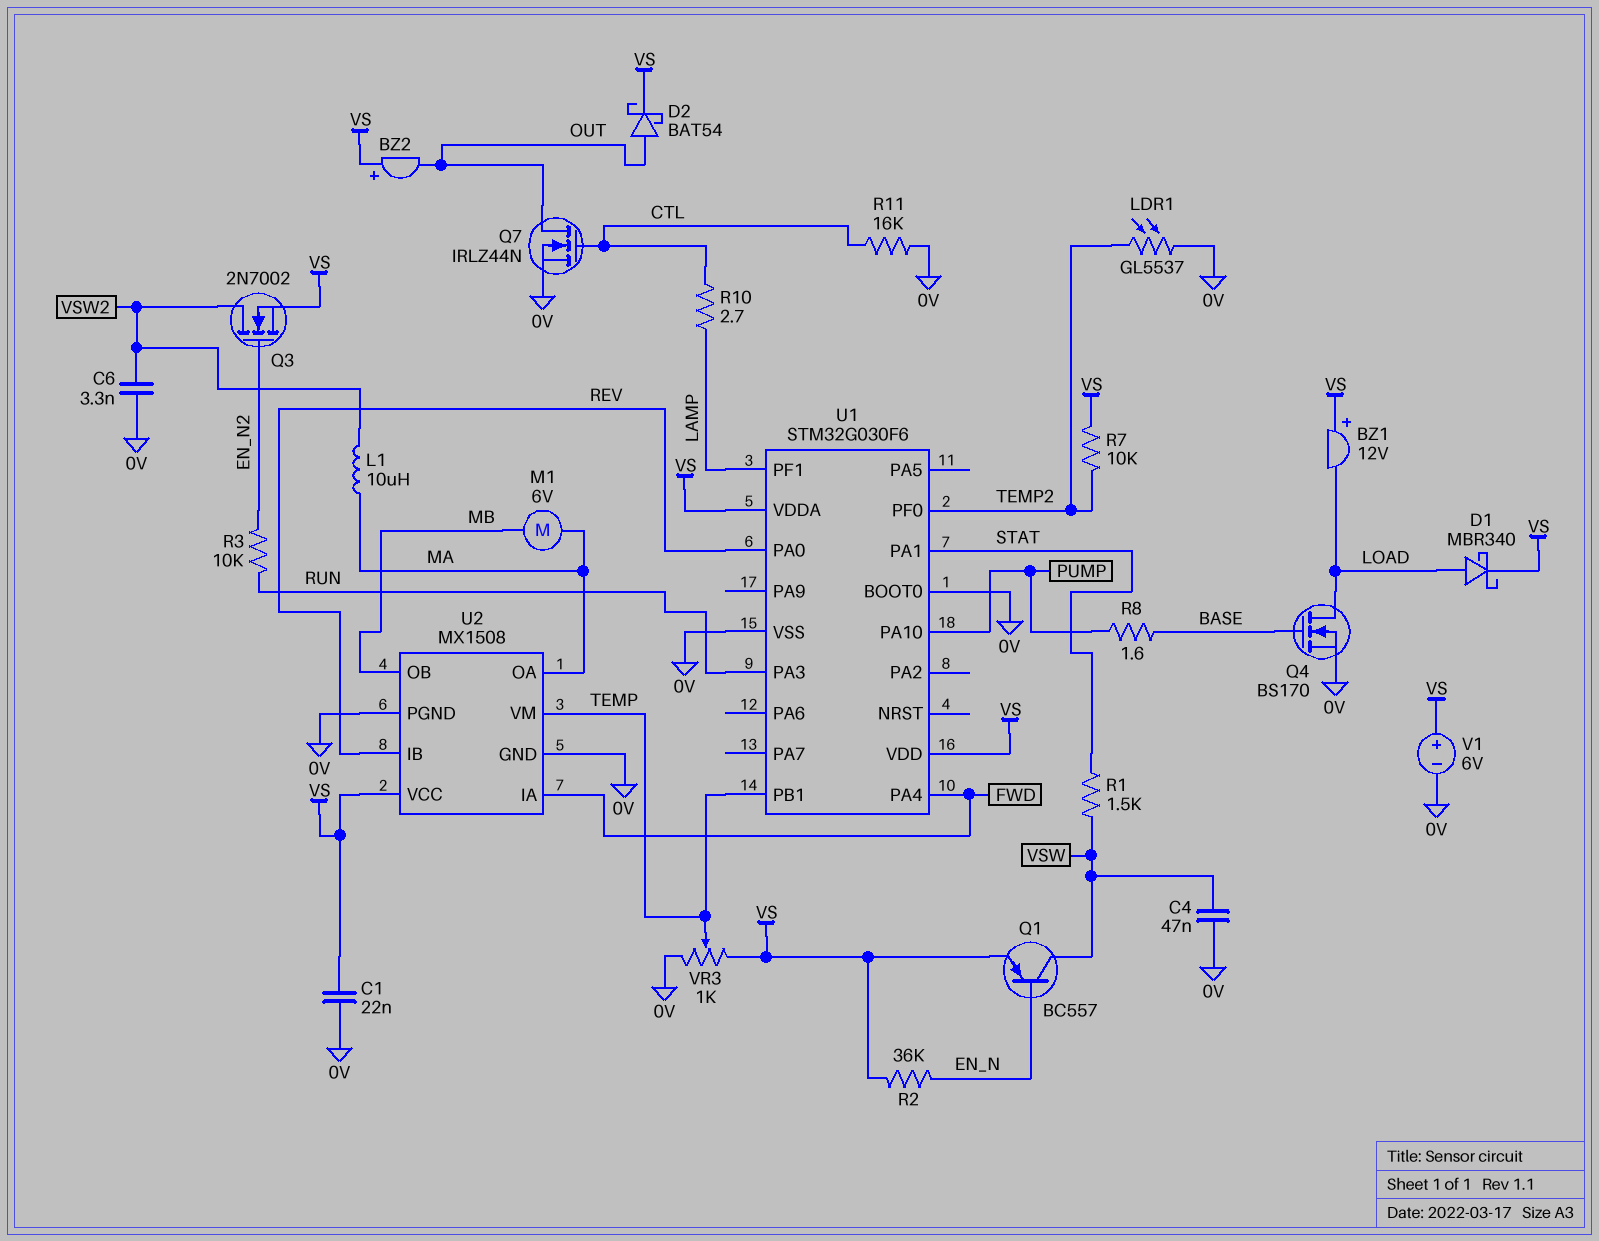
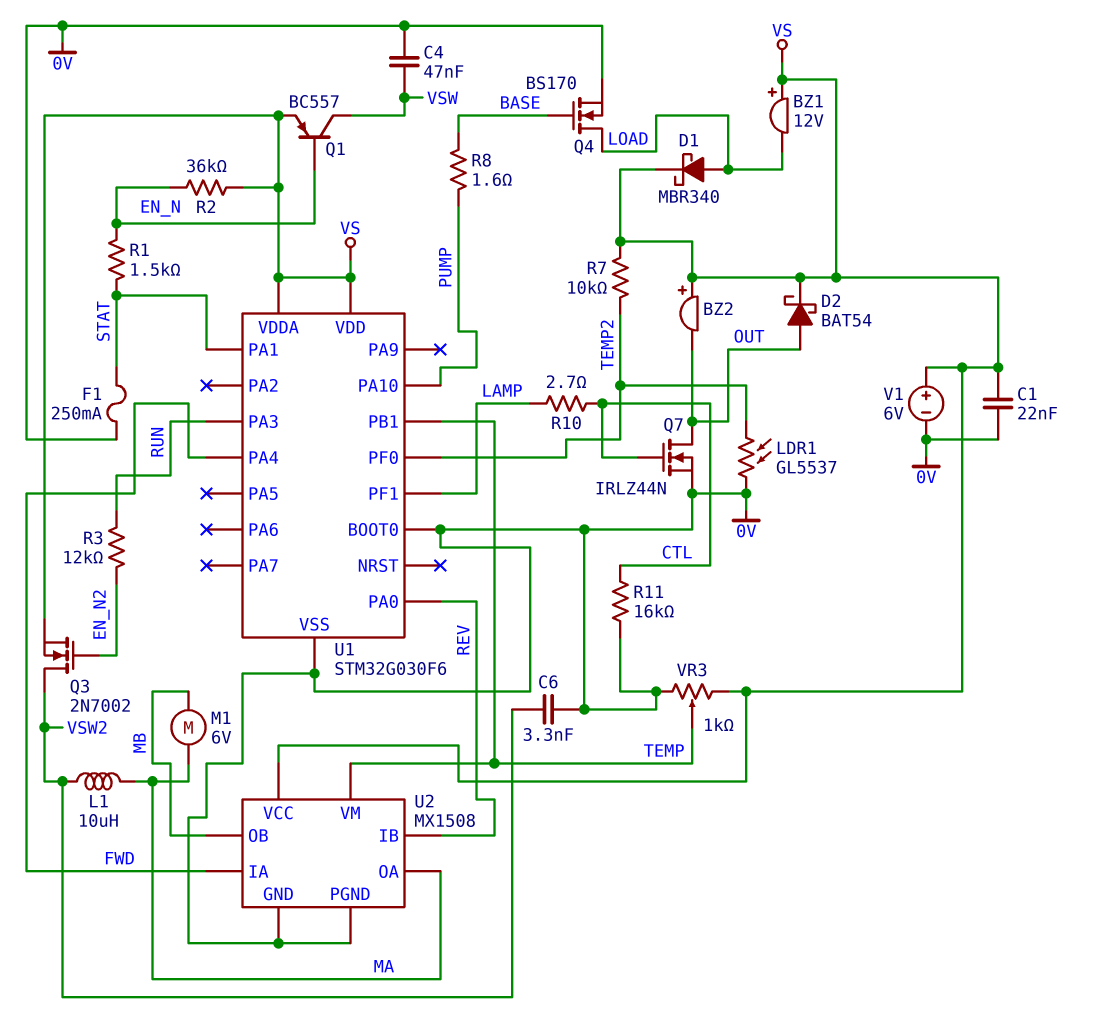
F1: none -> 250mA (0V, STAT)
R1: 1.5k (STAT, VSW) -> 1.5k (EN_N, STAT)
R3: 10k (EN_N2, RUN) -> 12k (EN_N2, RUN)

